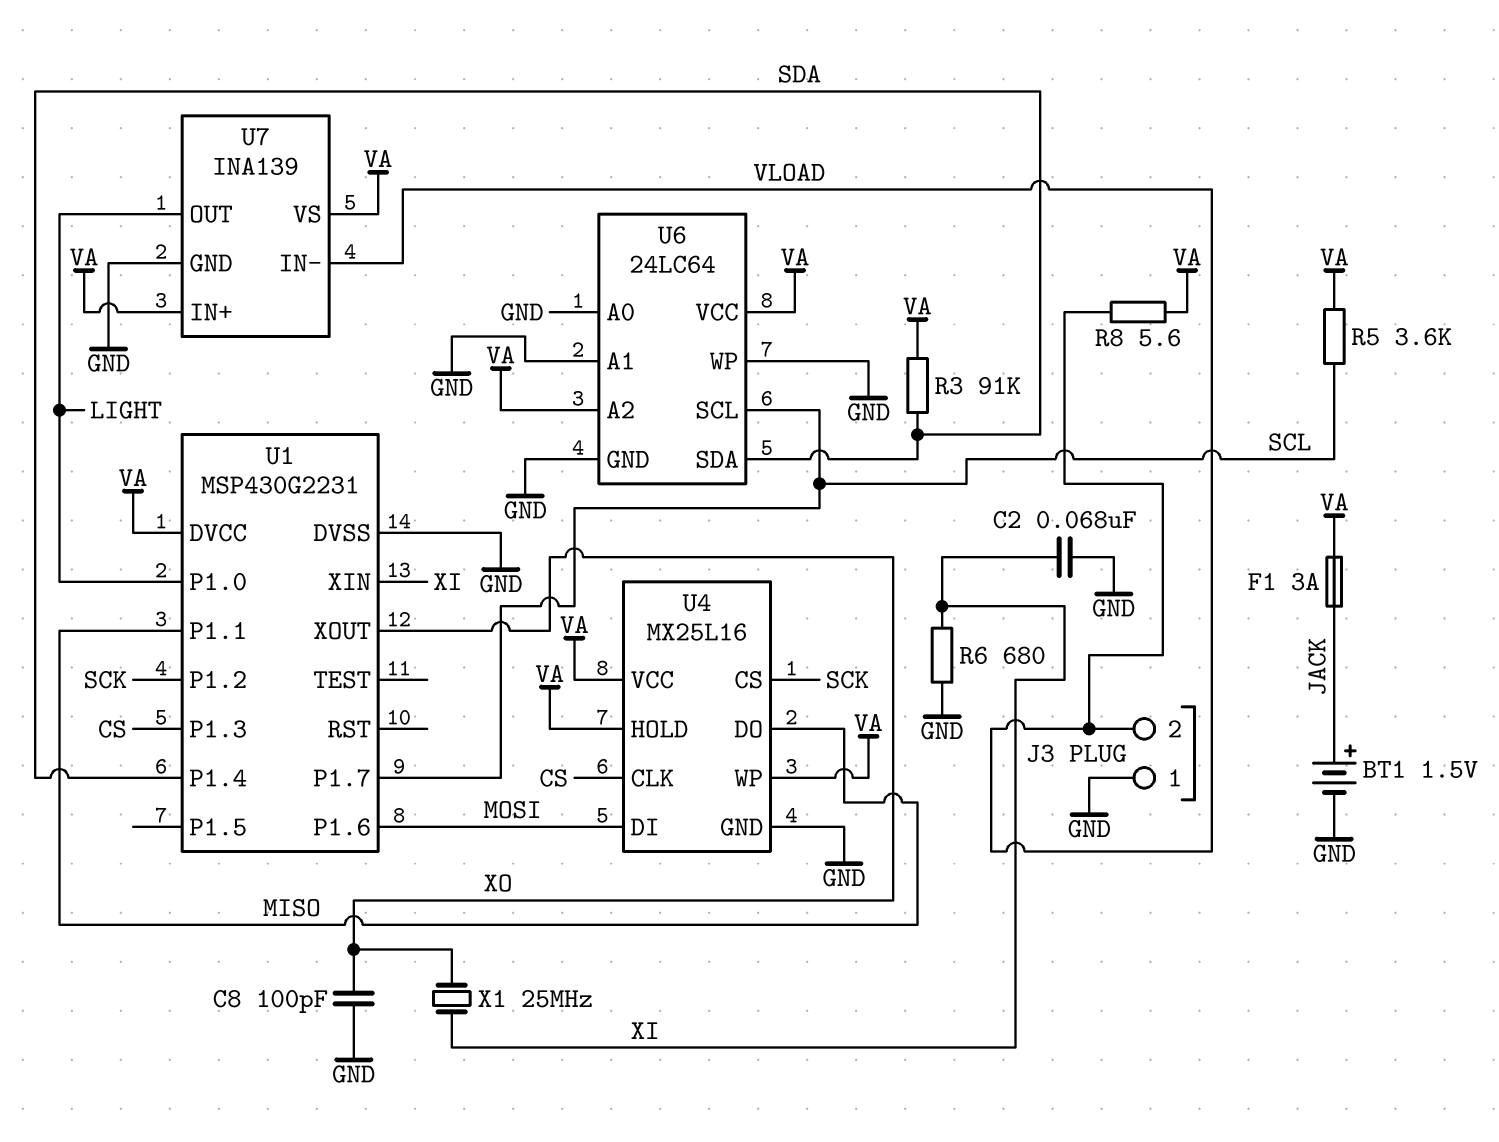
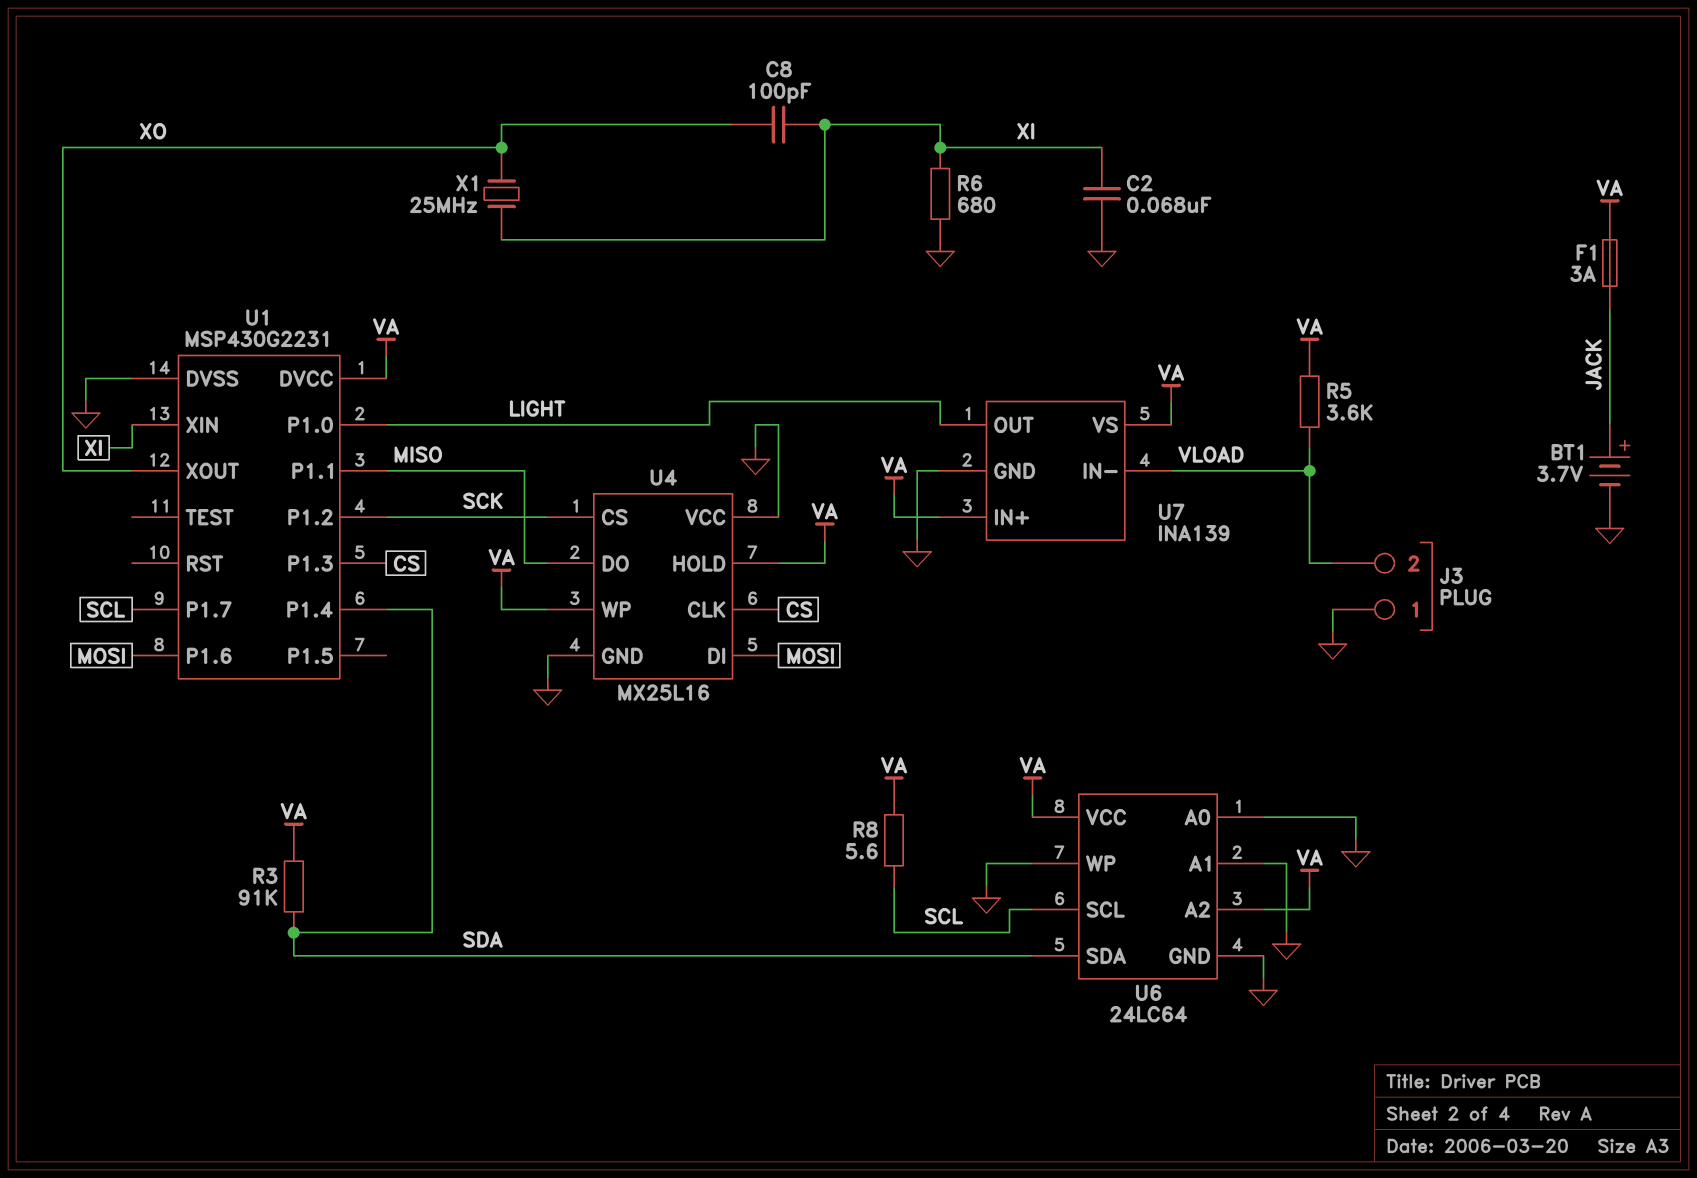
BT1: 1.5V (plus JACK, minus GND) -> 3.7V (plus JACK, minus GND)
C8: 100pF (GND, XO) -> 100pF (XI, XO)
R5: 3.6k (SCL, VA) -> 3.6k (VA, VLOAD)
R8: 5.6 (VA, VLOAD) -> 5.6 (SCL, VA)
U4 pin VCC: VA -> GND

